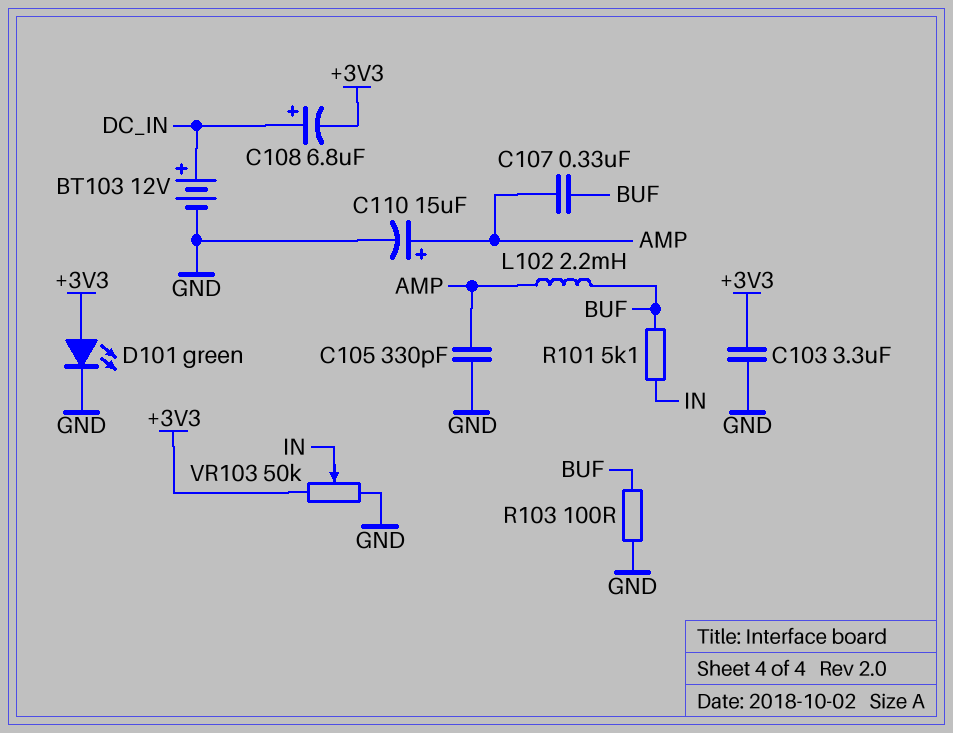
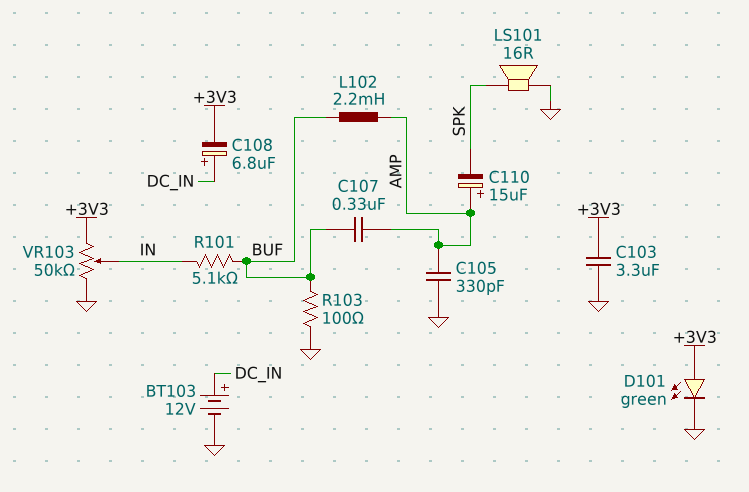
C110: 15uF (plus AMP, minus GND) -> 15uF (plus AMP, minus SPK)
LS101: none -> speaker 16R (GND, SPK)

